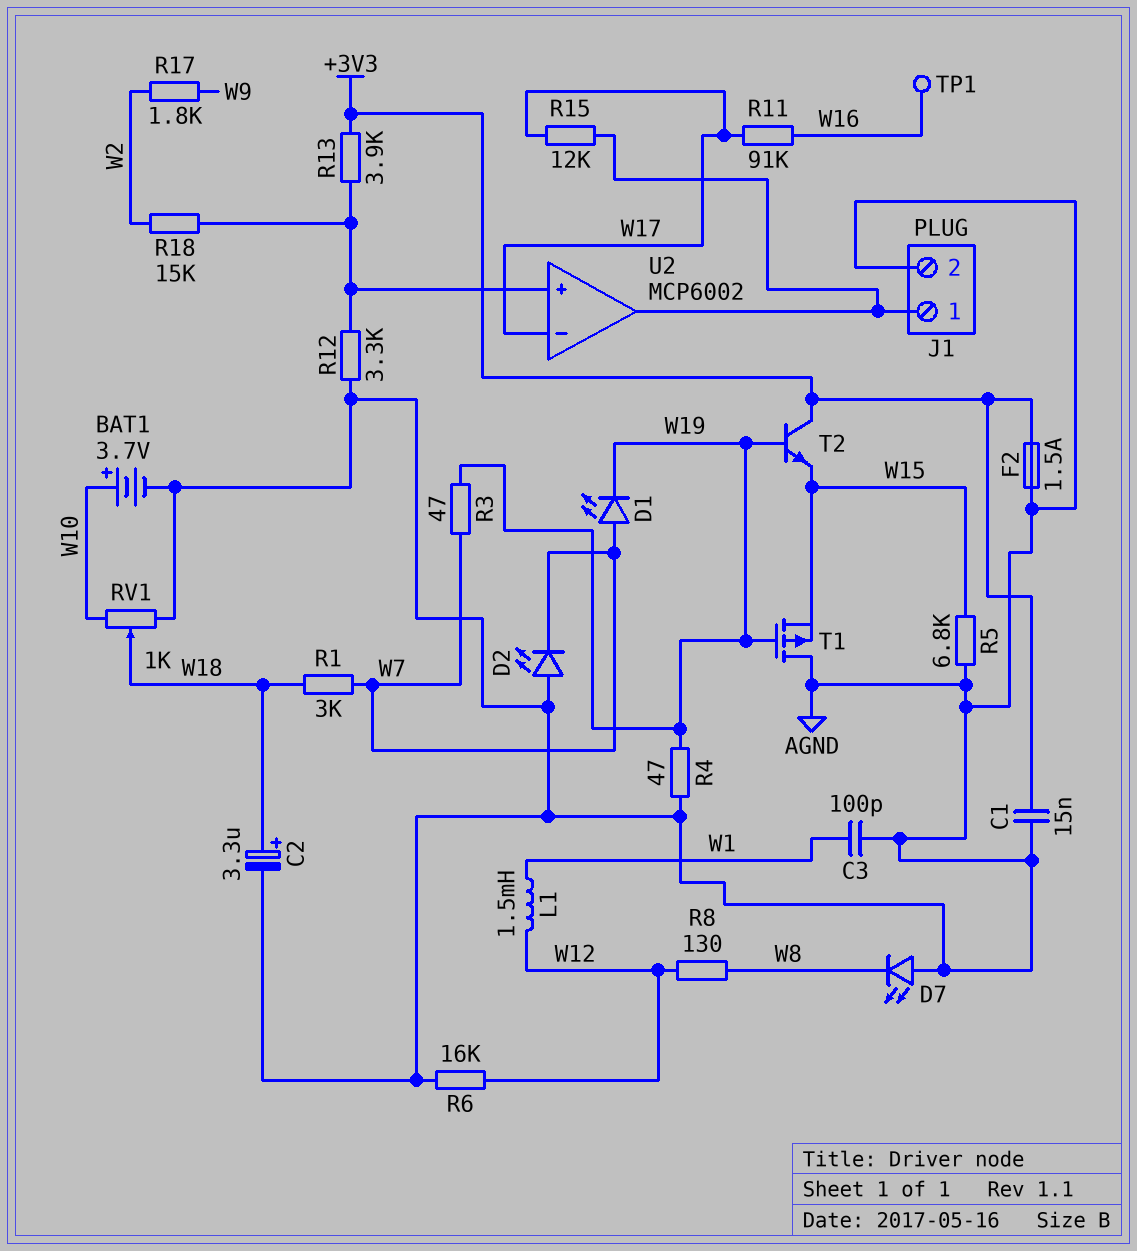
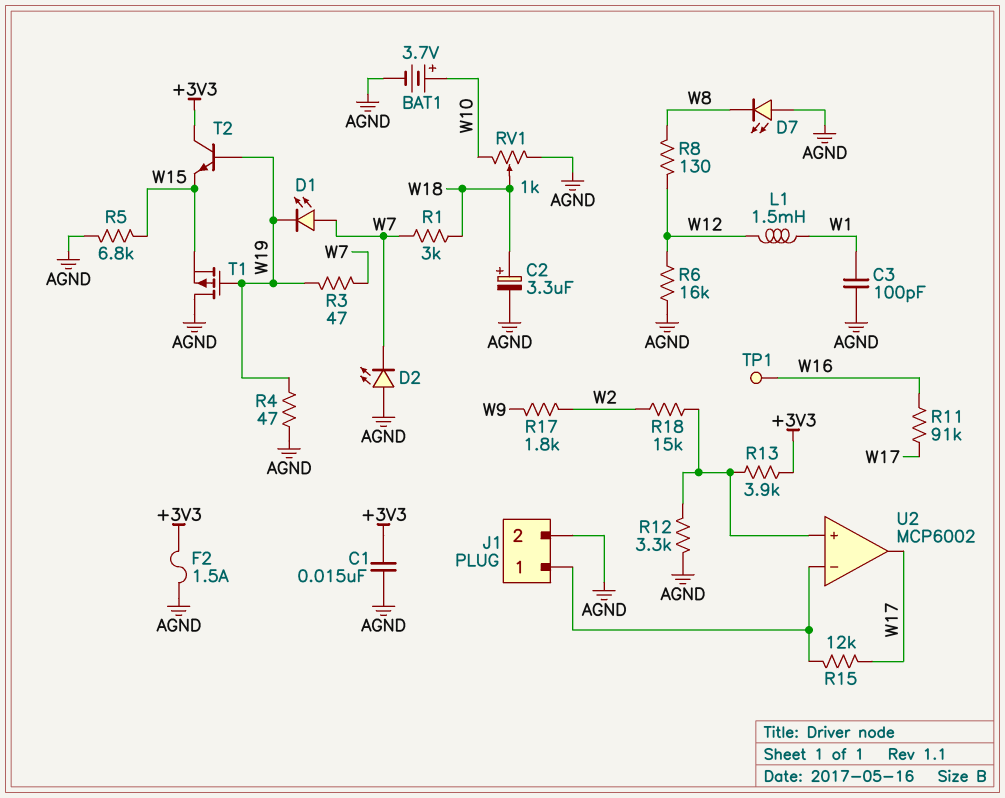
U2 pin in-: W17 -> J1/1
U2 pin out: J1/1 -> W17

